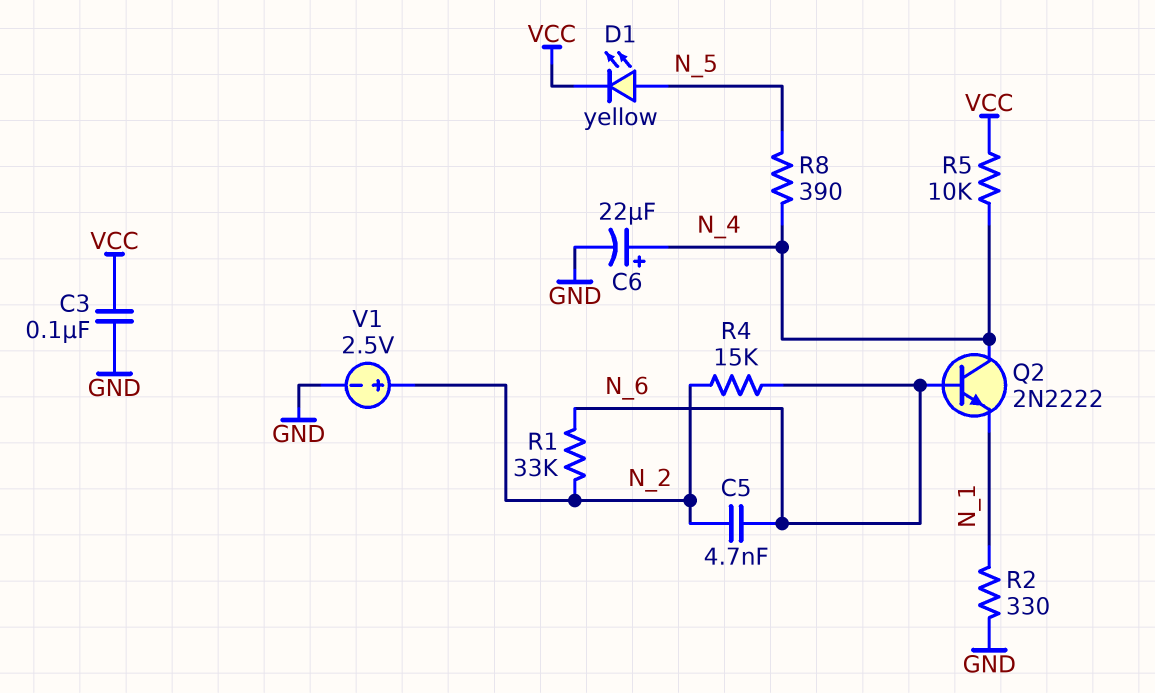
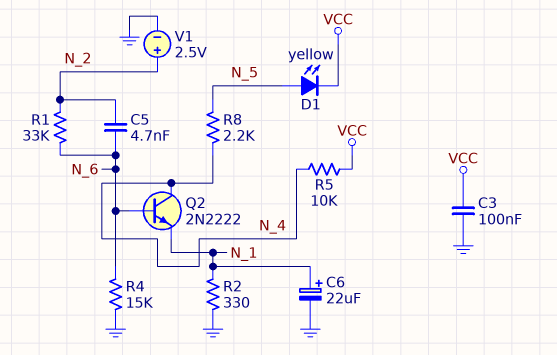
C6: 22uF (plus N_4, minus GND) -> 22uF (plus N_1, minus GND)
R4: 15k (N_2, N_6) -> 15k (GND, N_6)
R8: 390 (N_4, N_5) -> 2.2k (N_4, N_5)

